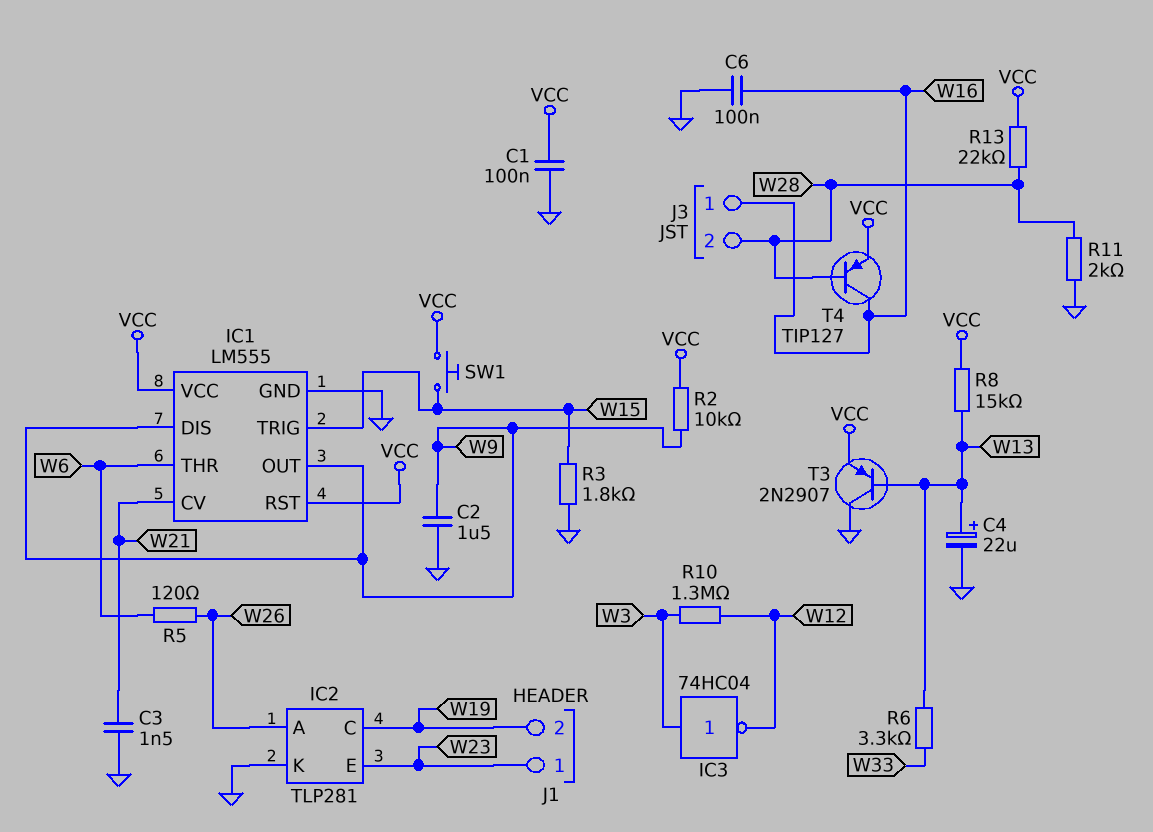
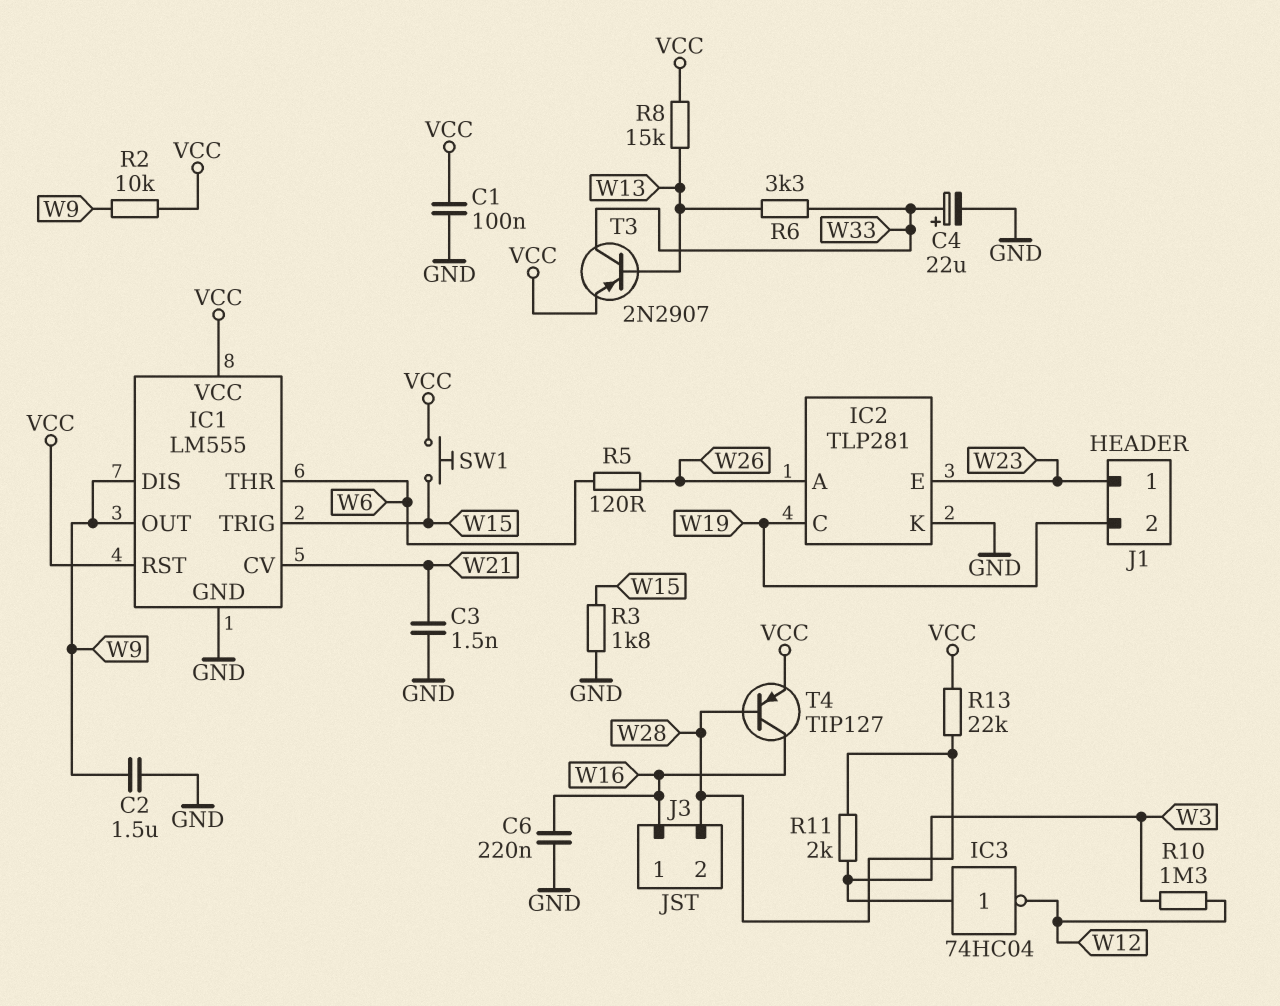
C4: 22uF (plus W13, minus GND) -> 22uF (plus W33, minus GND)
C6: 100nF (GND, W16) -> 220nF (GND, W16)
R11: 2k (GND, W28) -> 2k (W3, W28)
T3: PNP 2N2907 (B W13, C GND, E VCC) -> PNP 2N2907 (B W13, C W33, E VCC)

